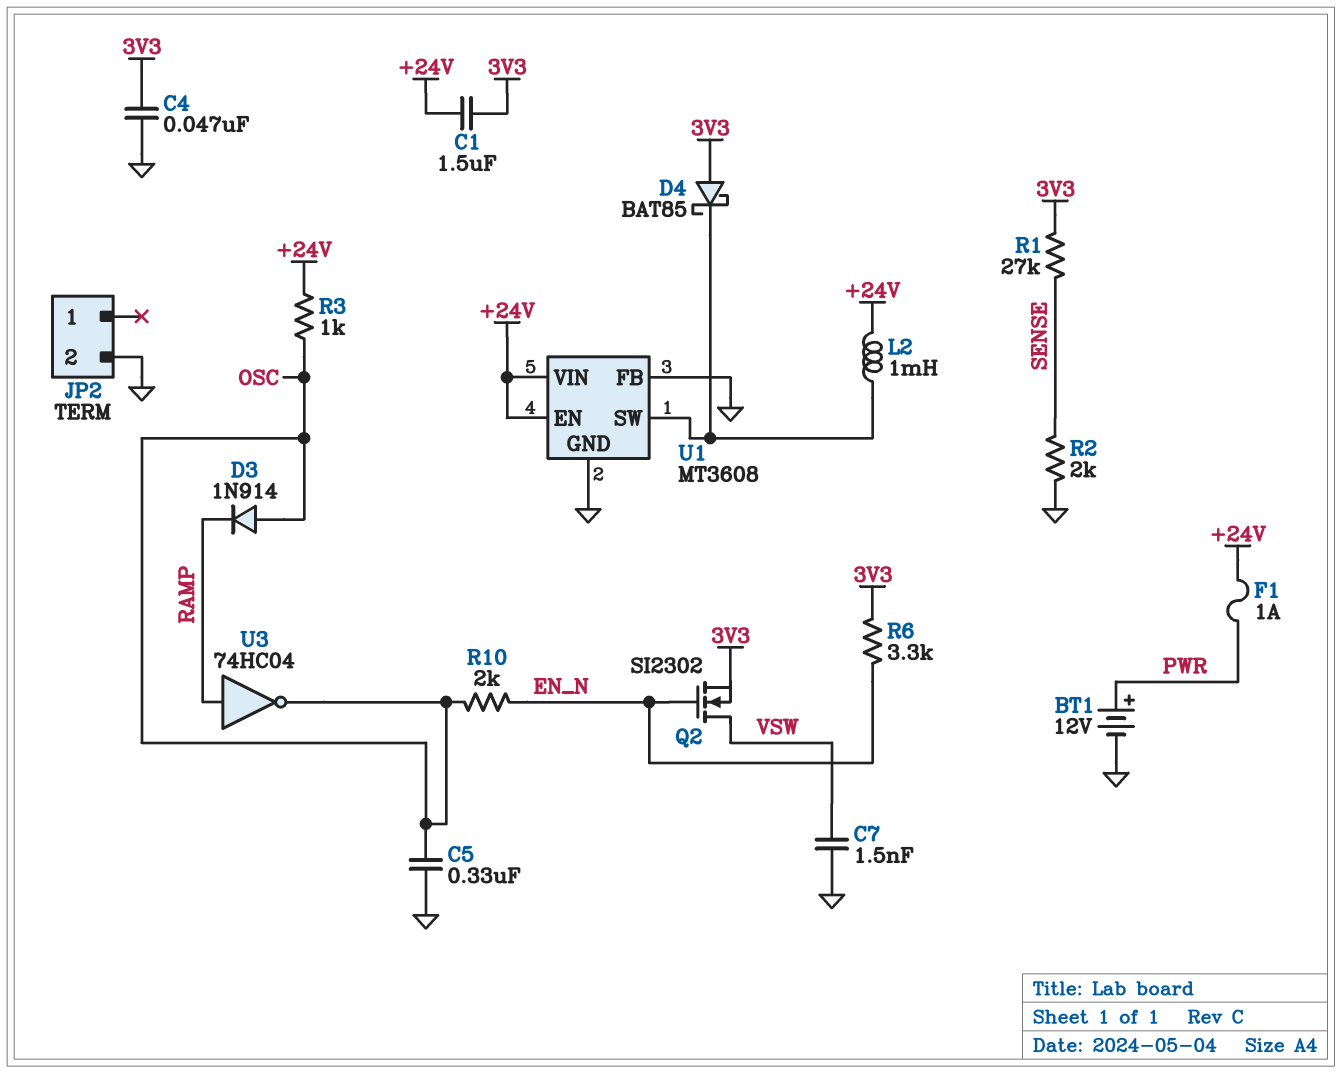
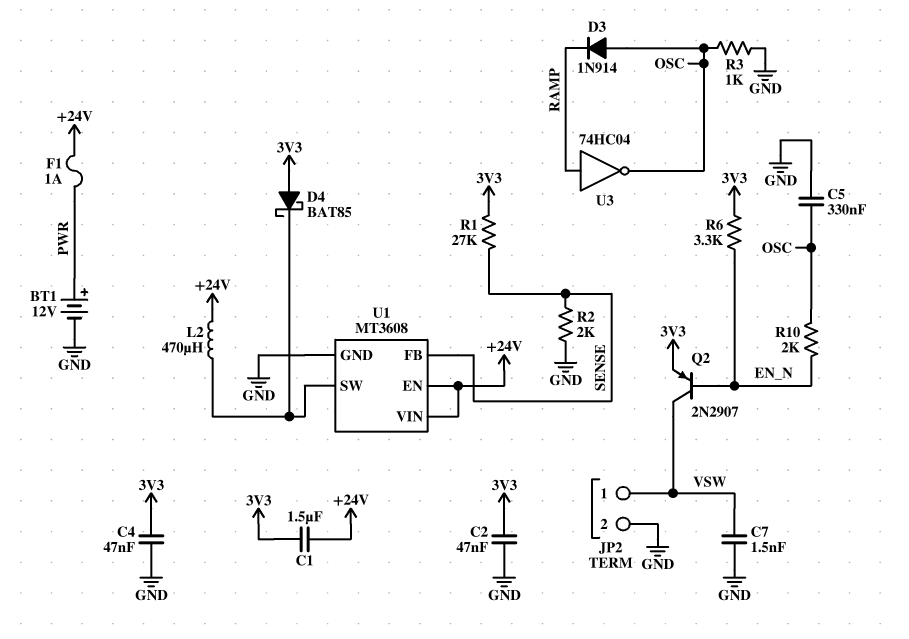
C2: none -> 47nF (3V3, GND)
JP2 pin 1: none -> VSW
L2: 1mH (+24V, U1/SW) -> 470uH (+24V, U1/SW)
Q2: NMOS SI2302 (G EN_N, D VSW, S 3V3) -> PNP 2N2907 (B EN_N, C VSW, E 3V3)
R3: 1k (+24V, OSC) -> 1k (GND, OSC)
U1 pin FB: GND -> SENSE

